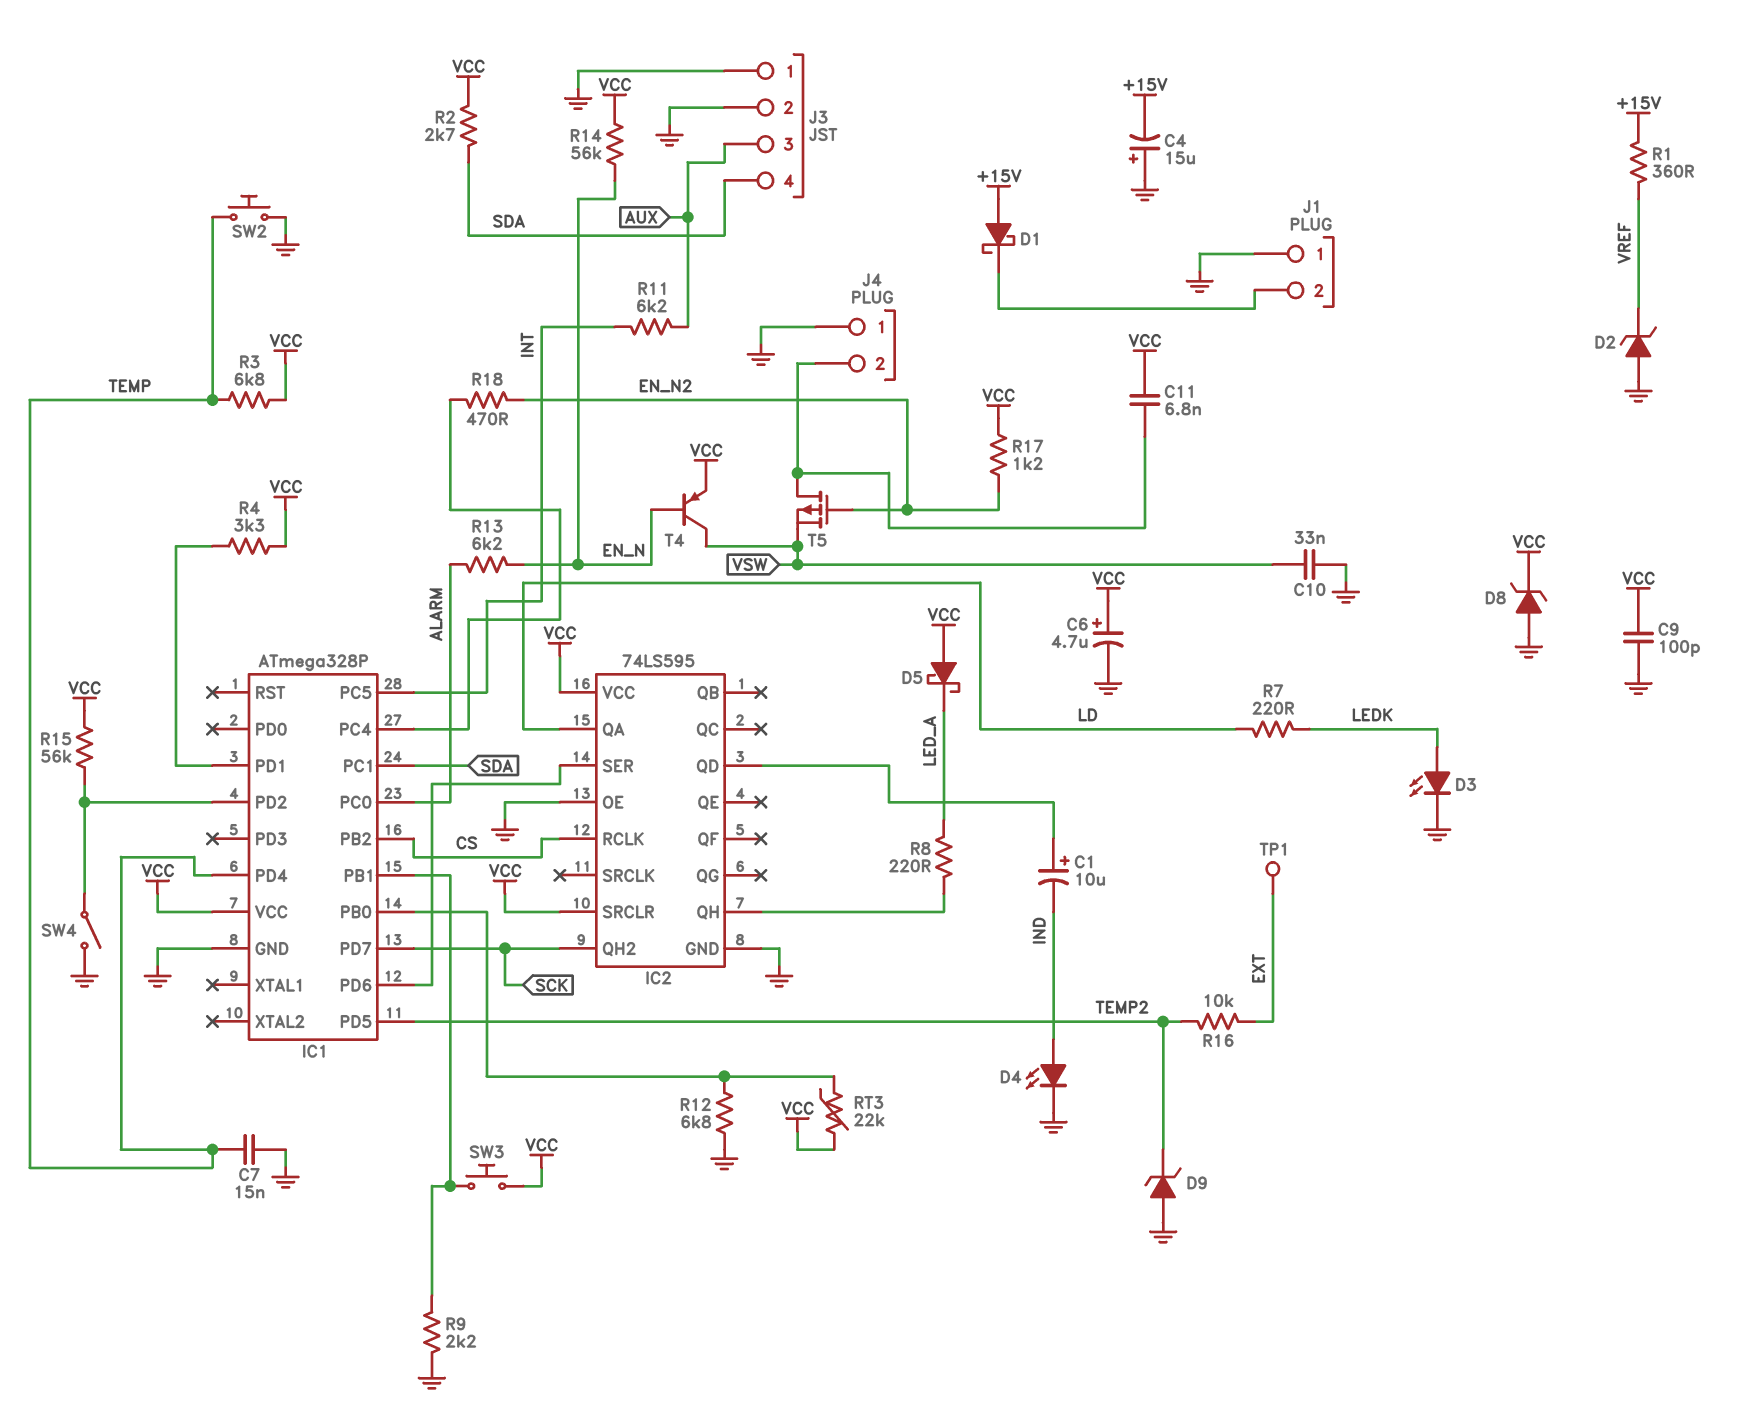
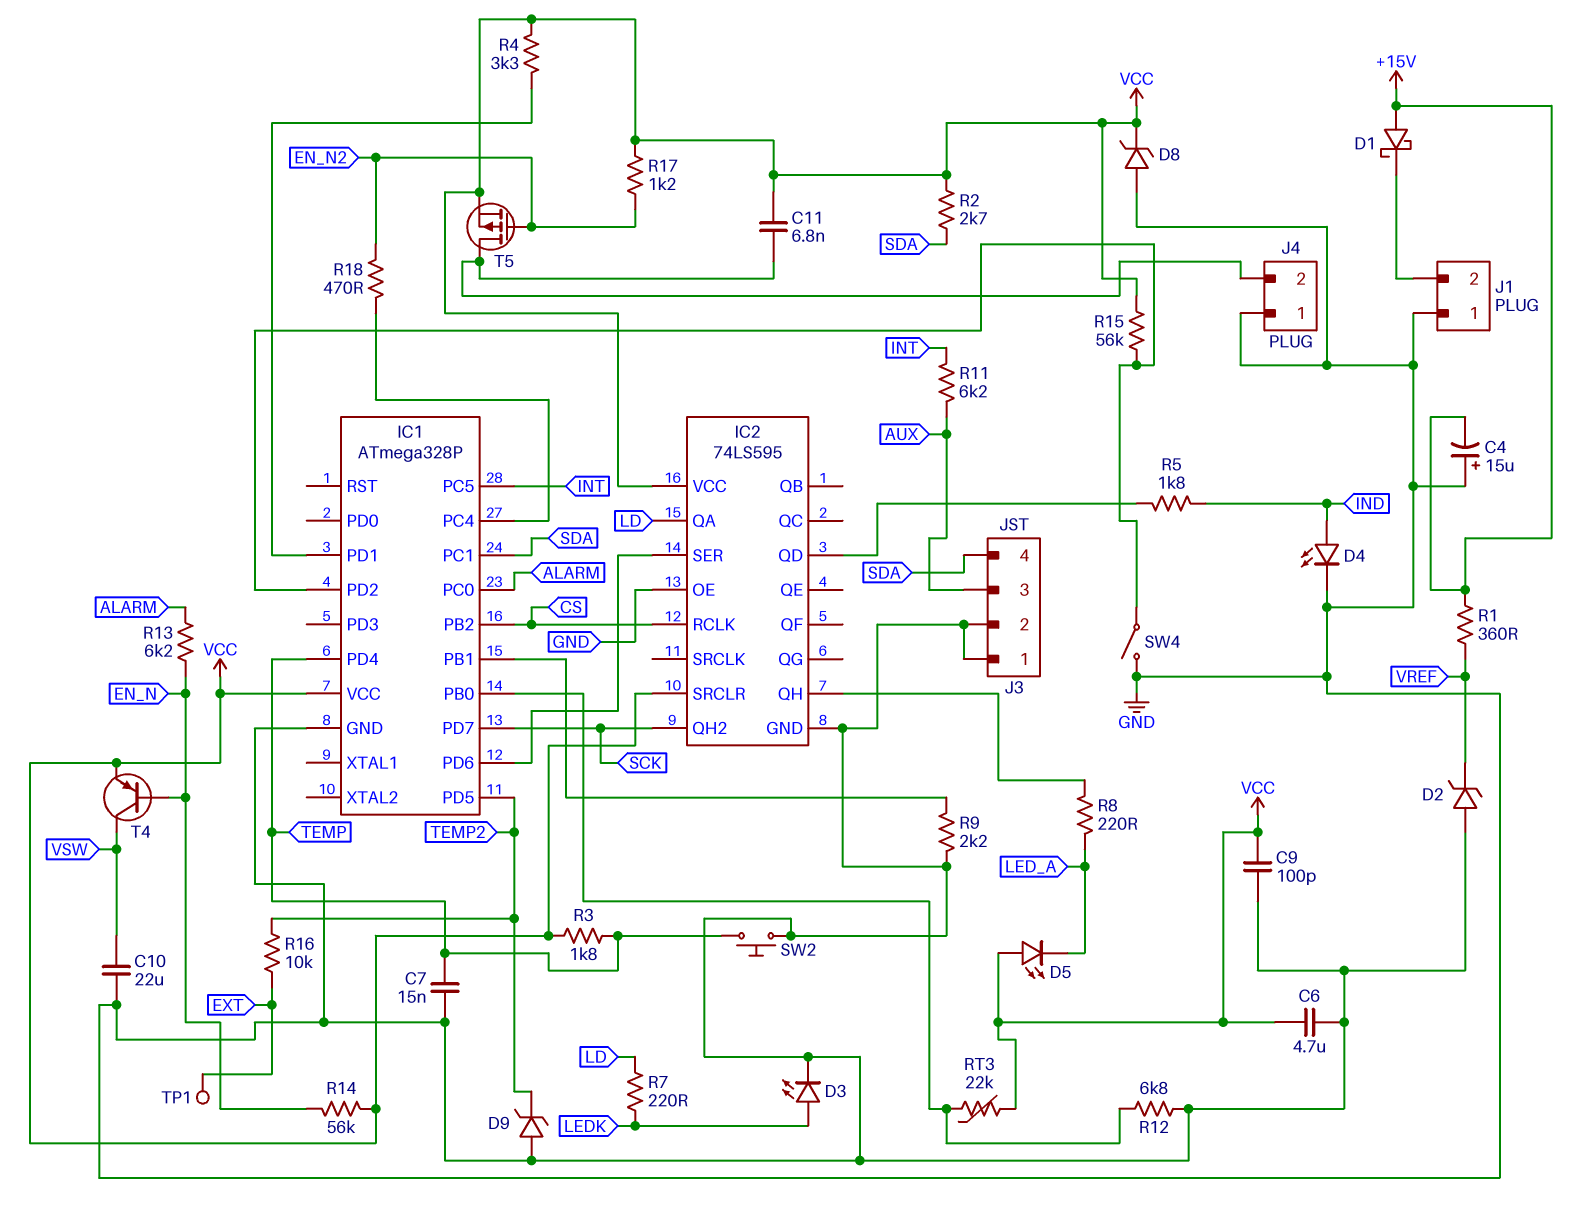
C1: 10uF (plus IC2/QD, minus IND) -> none
C6: 4.7uF (plus VCC, minus GND) -> 4.7uF (GND, VCC)
C10: 33nF (GND, VSW) -> 22uF (GND, VSW)
D5: schottky (A VCC, K LED_A) -> LED (A VCC, K LED_A)
R3: 6.8k (TEMP, VCC) -> 1.8k (TEMP, VCC)
R5: none -> 1.8k (IC2/QD, IND)
SW3: button (IC1/PB1, VCC) -> none
T5: PMOS (G EN_N2, D J4/2, S VSW) -> PMOS (G EN_N2, D J4/2, S VCC)

